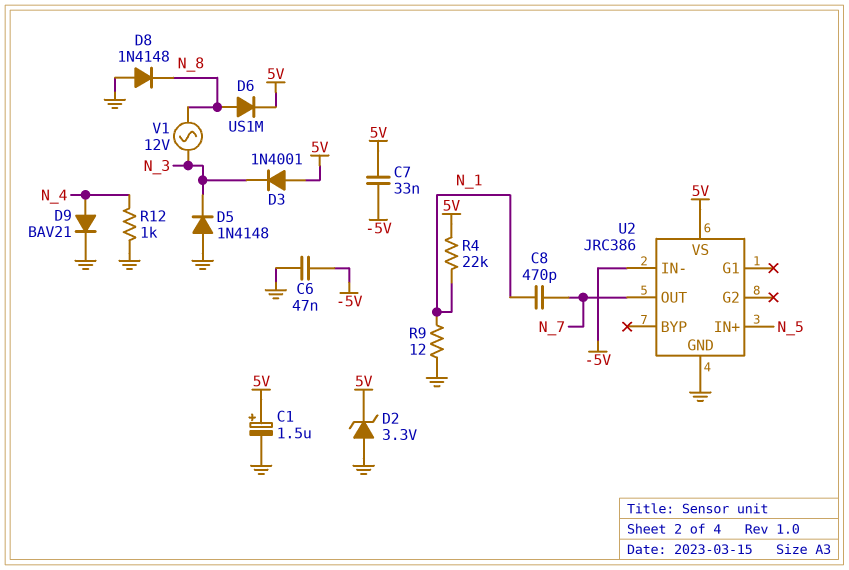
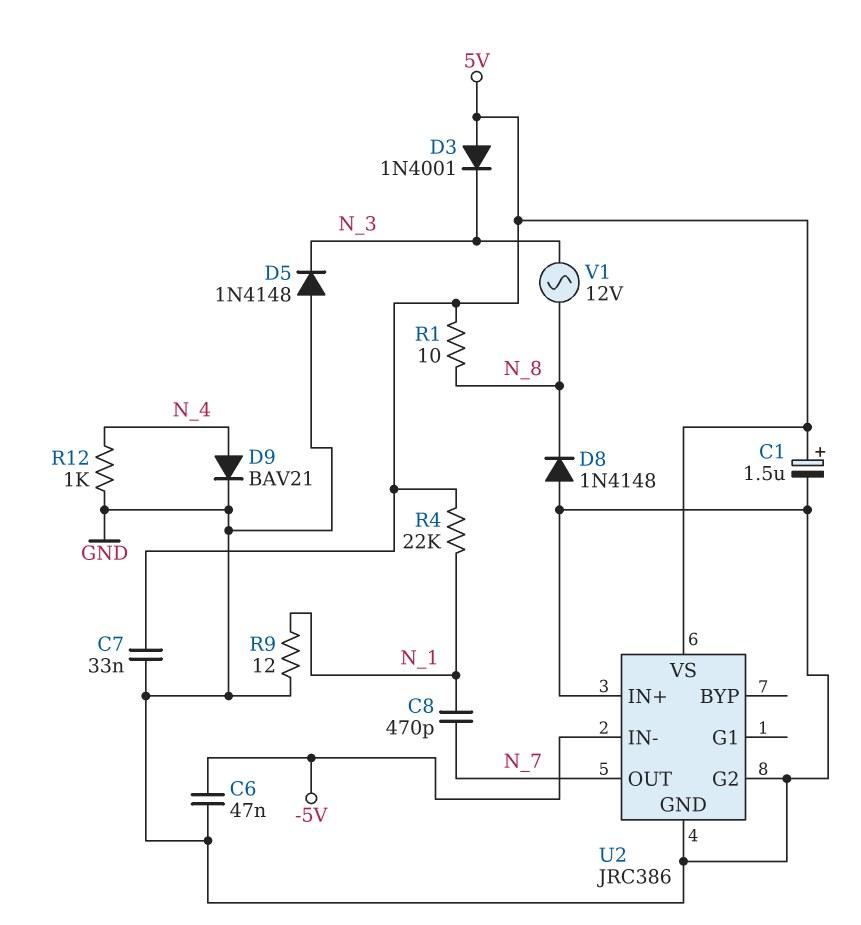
C7: 33nF (-5V, 5V) -> 33nF (5V, GND)
D2: zener 3.3V (A GND, K 5V) -> none
D6: diode US1M (A N_8, K 5V) -> none
R1: none -> 10 (5V, N_8)
U2 pin G2: none -> GND
U2 pin IN+: N_5 -> GND

